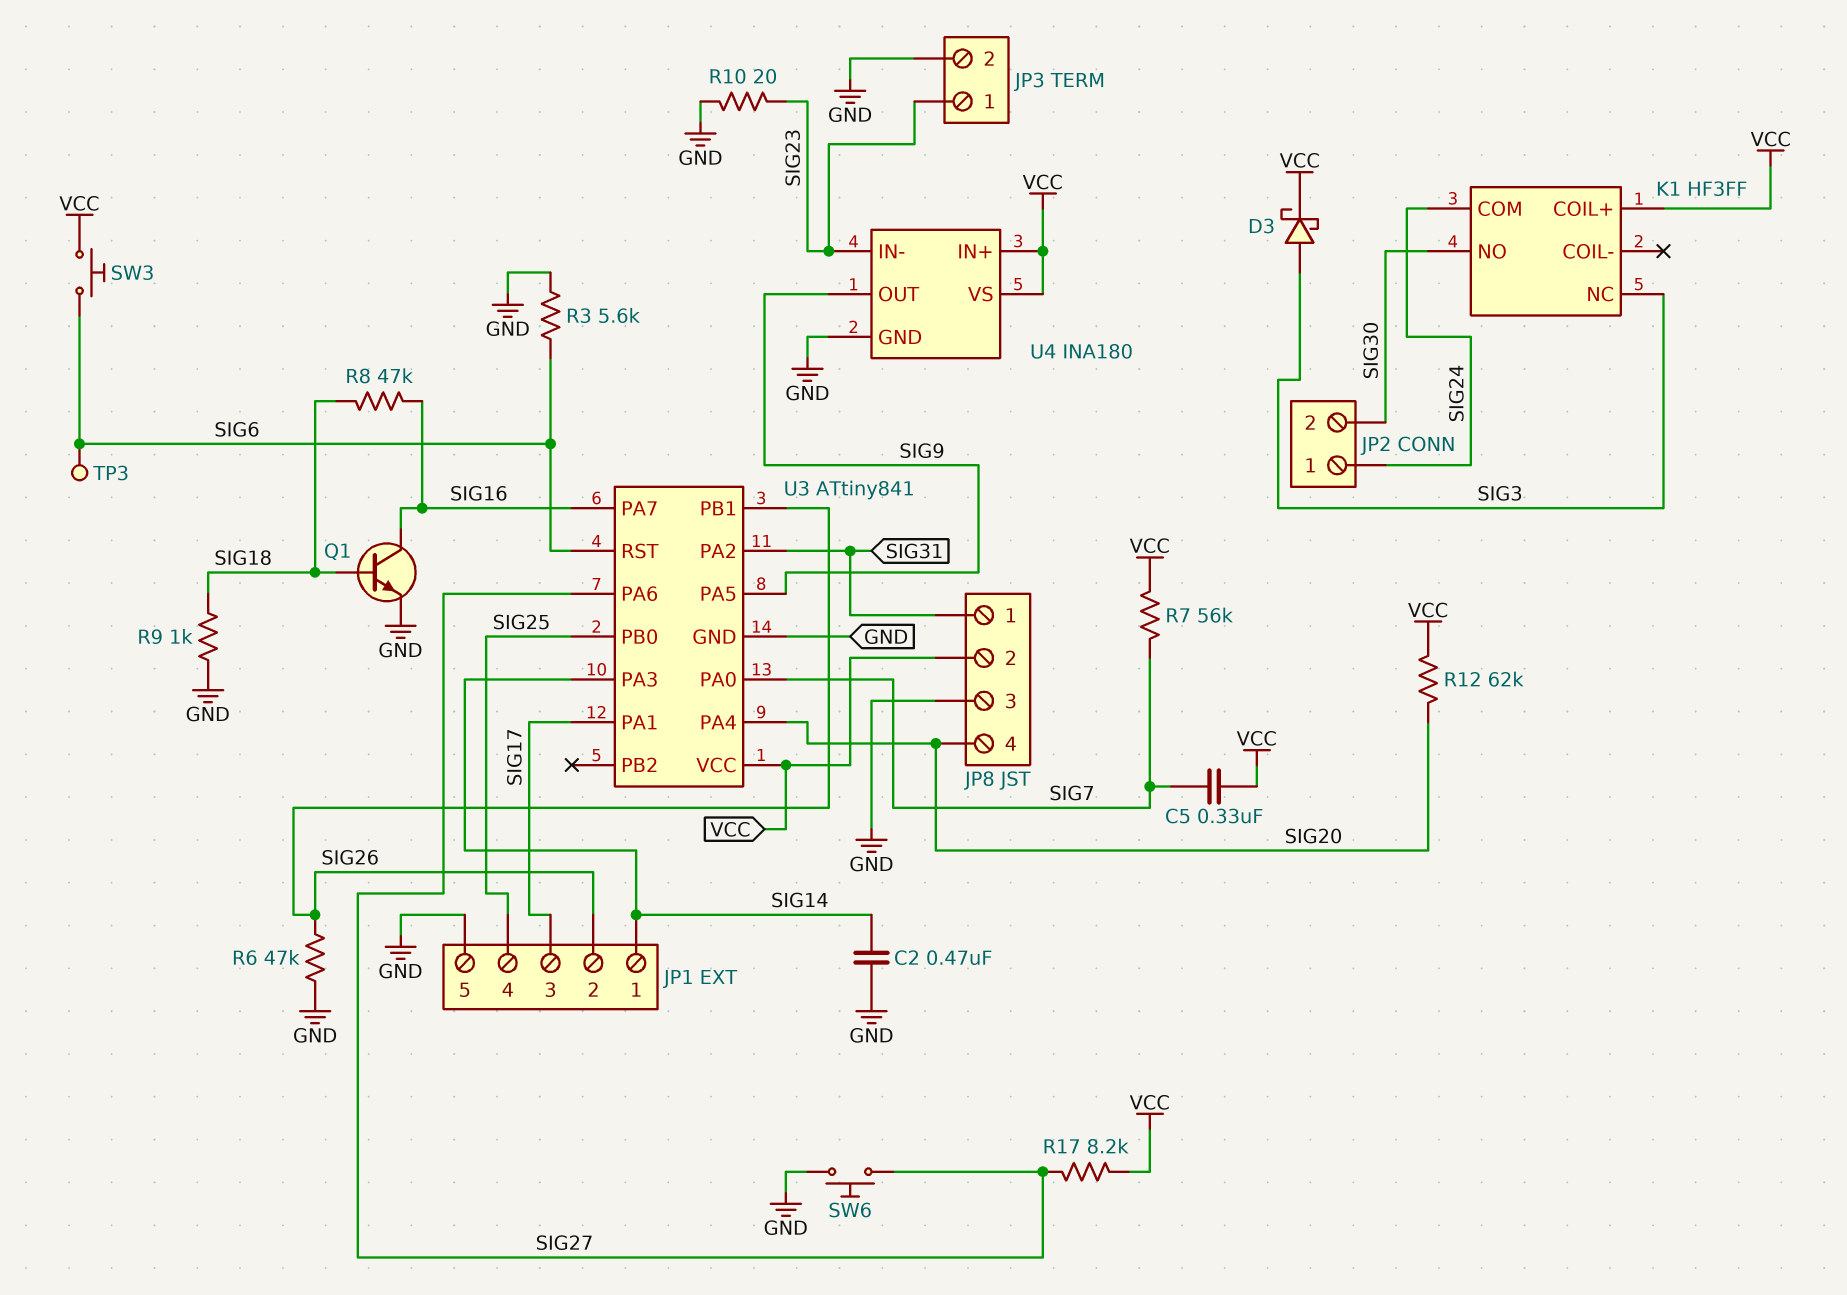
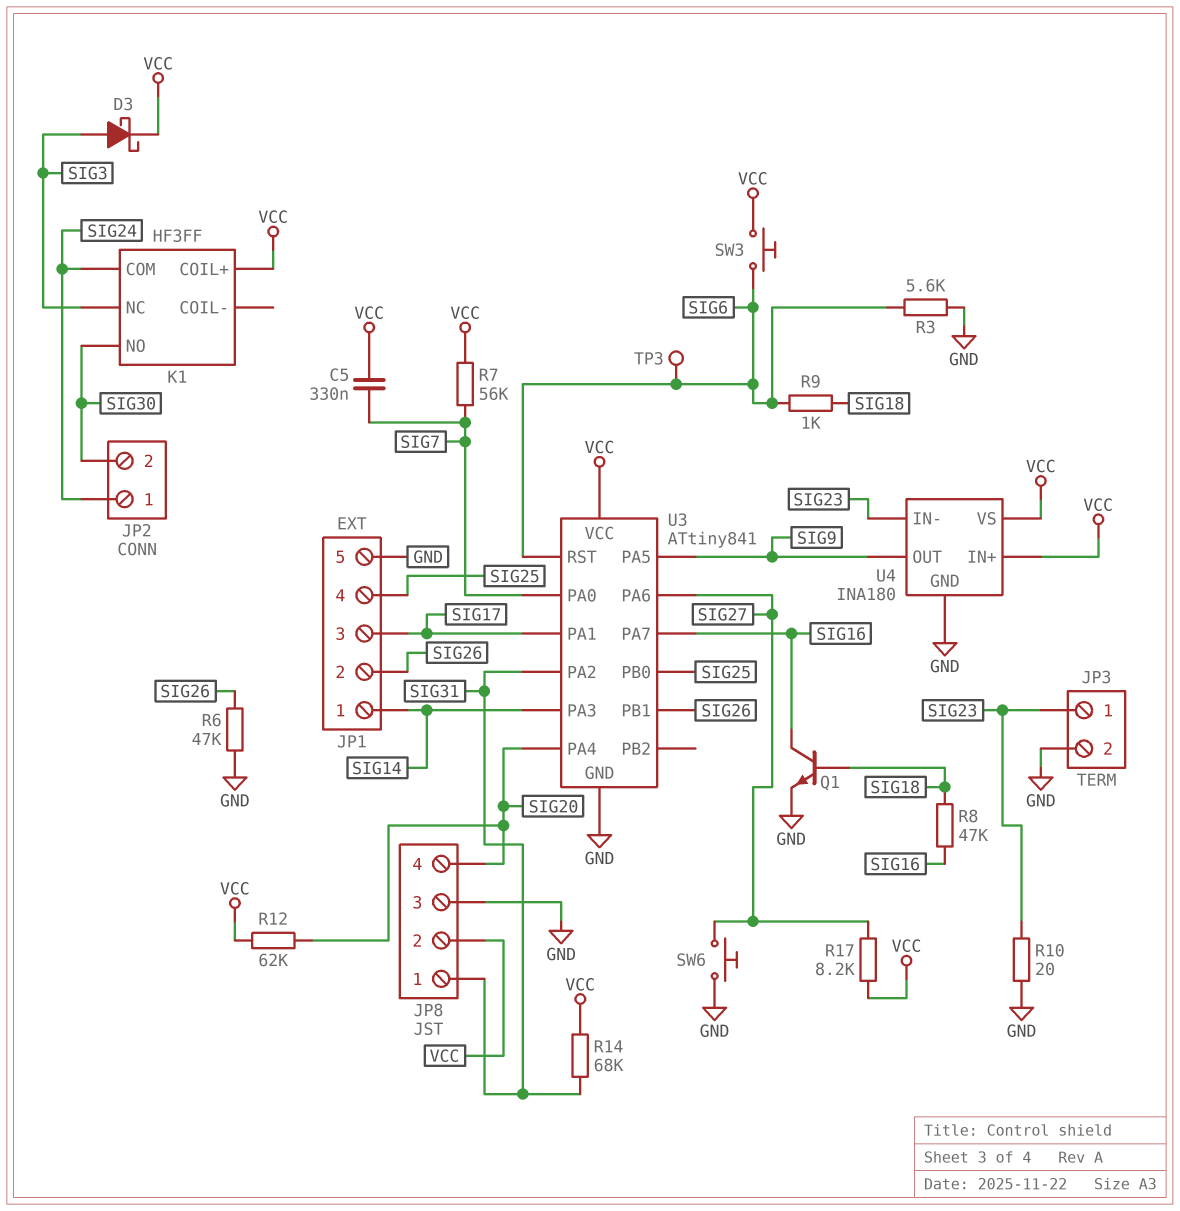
C2: 470nF (GND, SIG14) -> none
R9: 1k (GND, SIG18) -> 1k (SIG6, SIG18)
R14: none -> 68k (SIG31, VCC)

